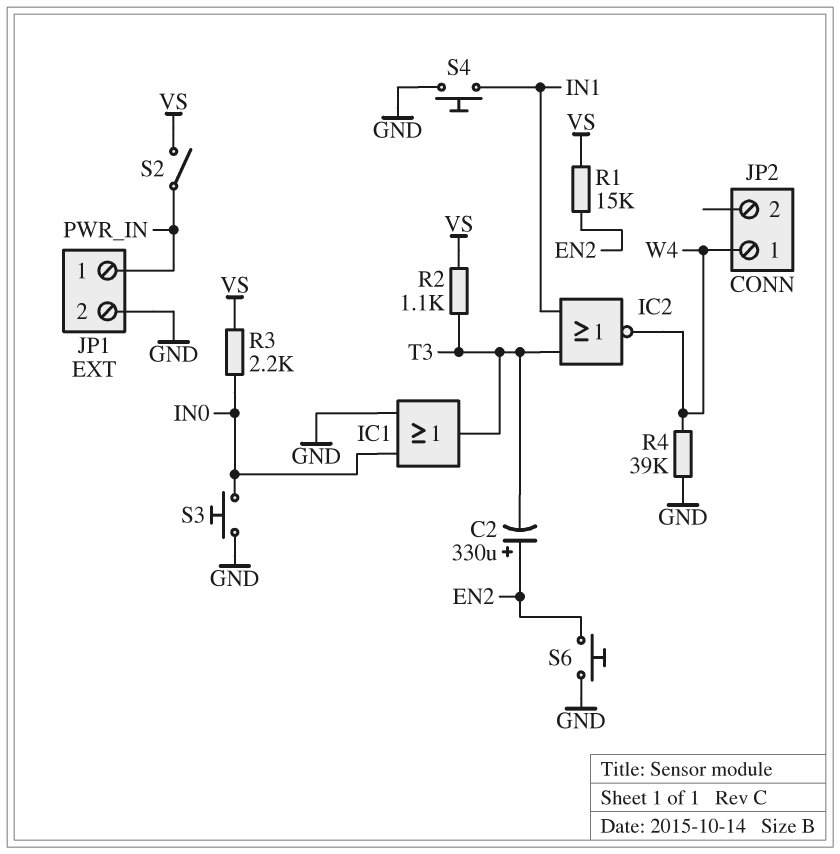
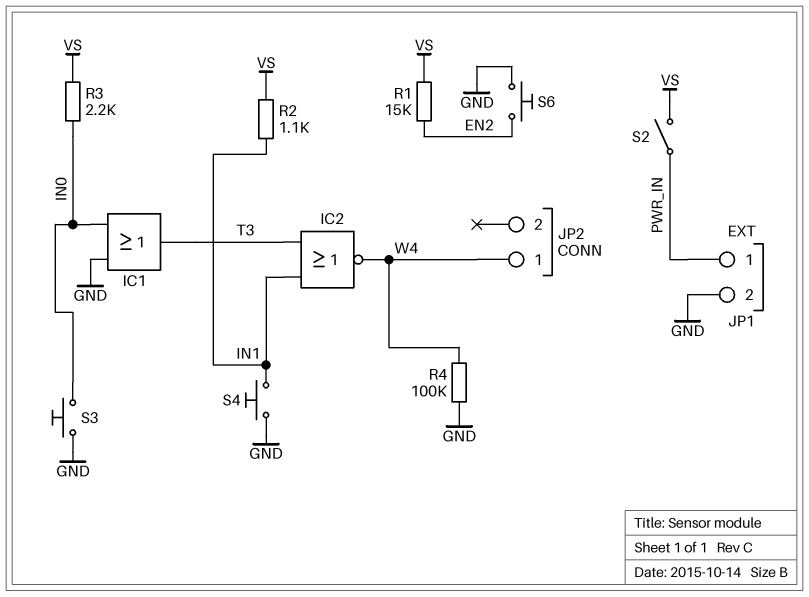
C2: 330uF (plus EN2, minus T3) -> none
R2: 1.1k (T3, VS) -> 1.1k (IN1, VS)
R4: 39k (GND, W4) -> 100k (GND, W4)

